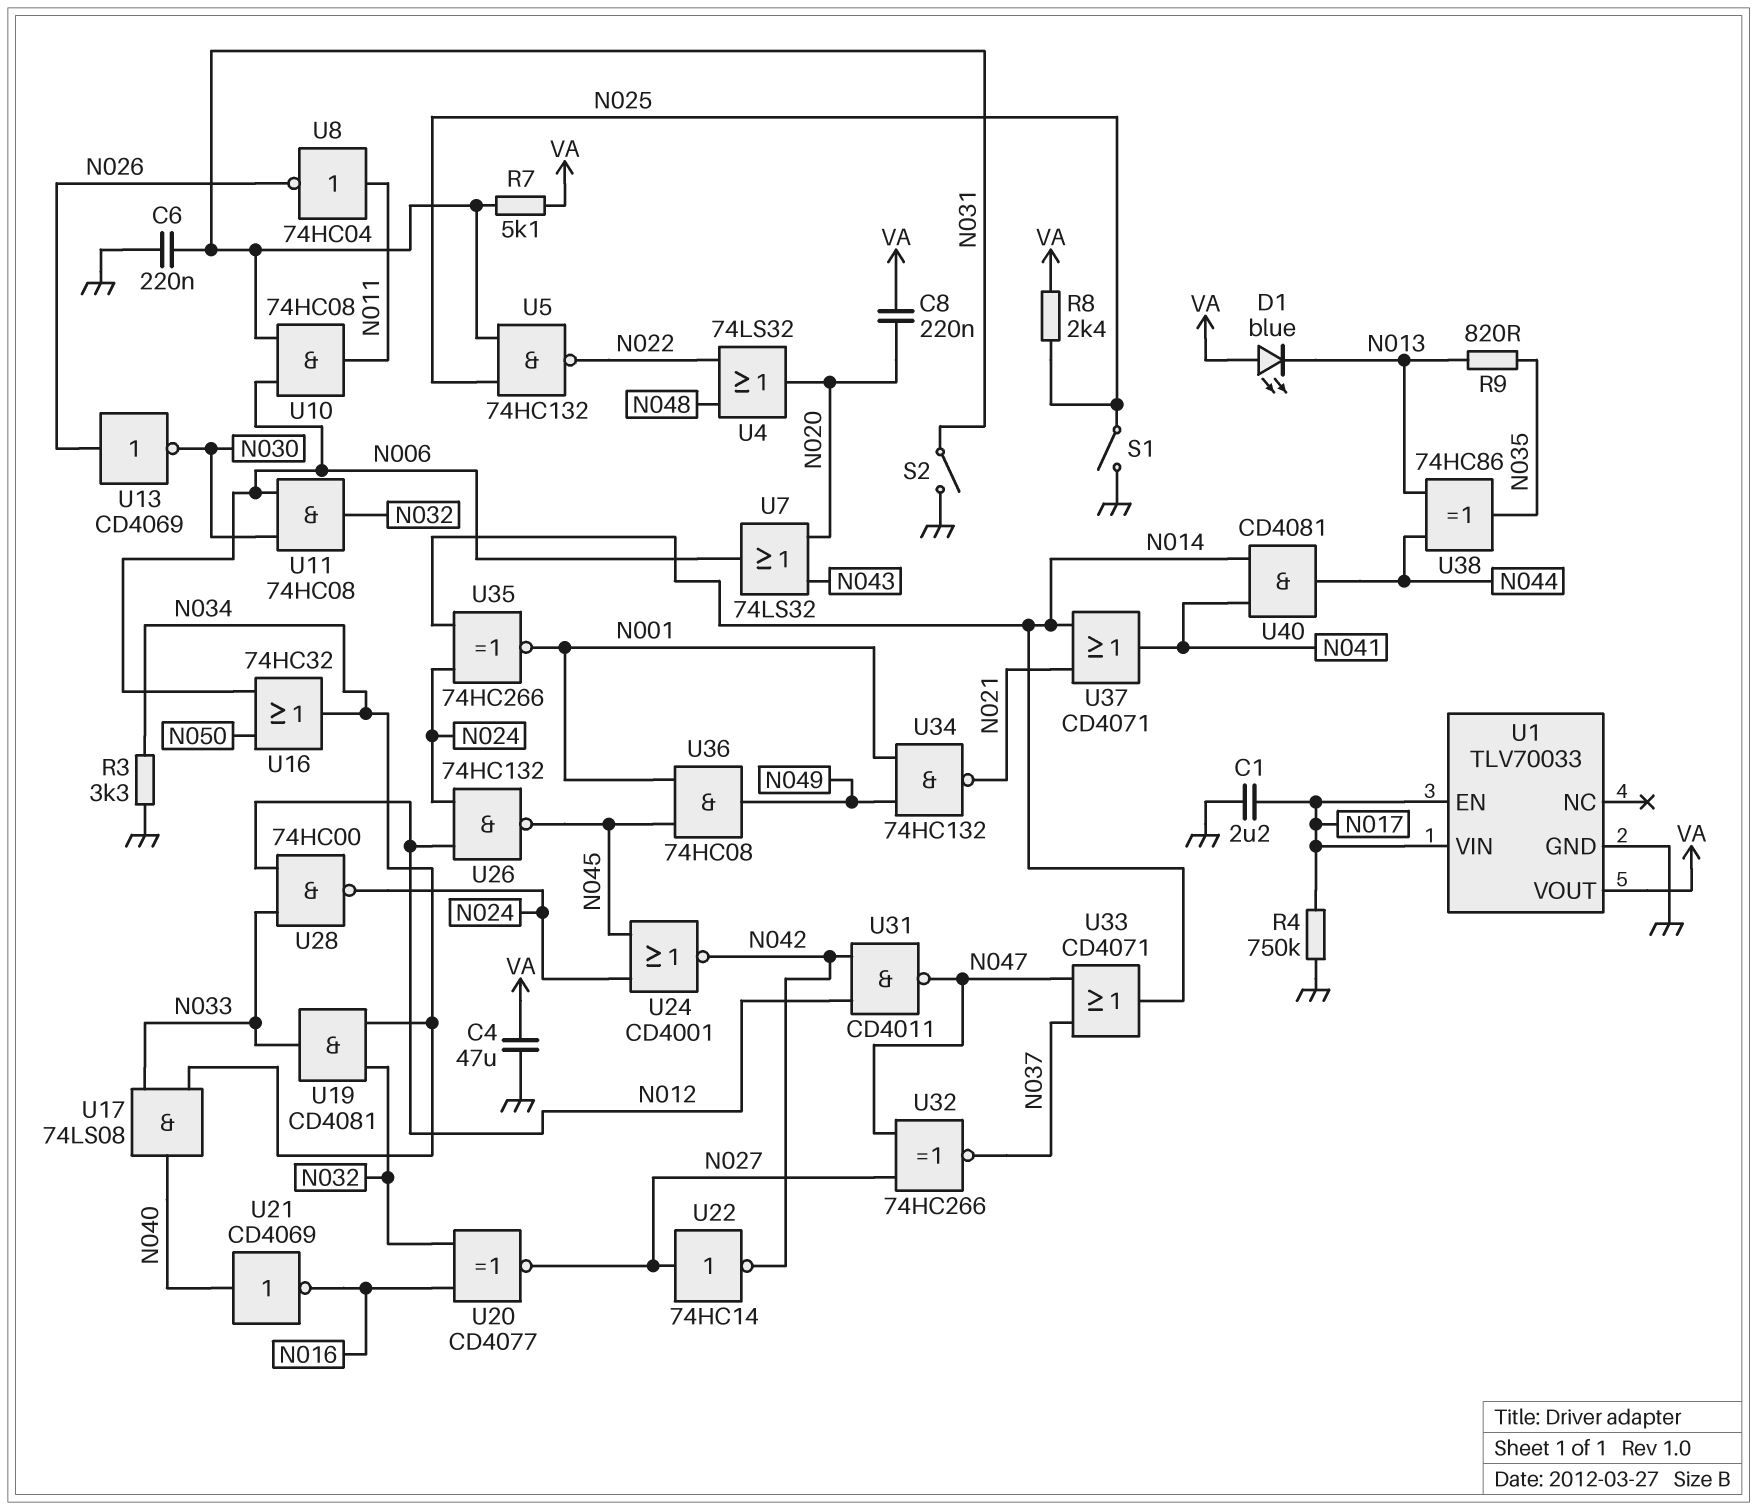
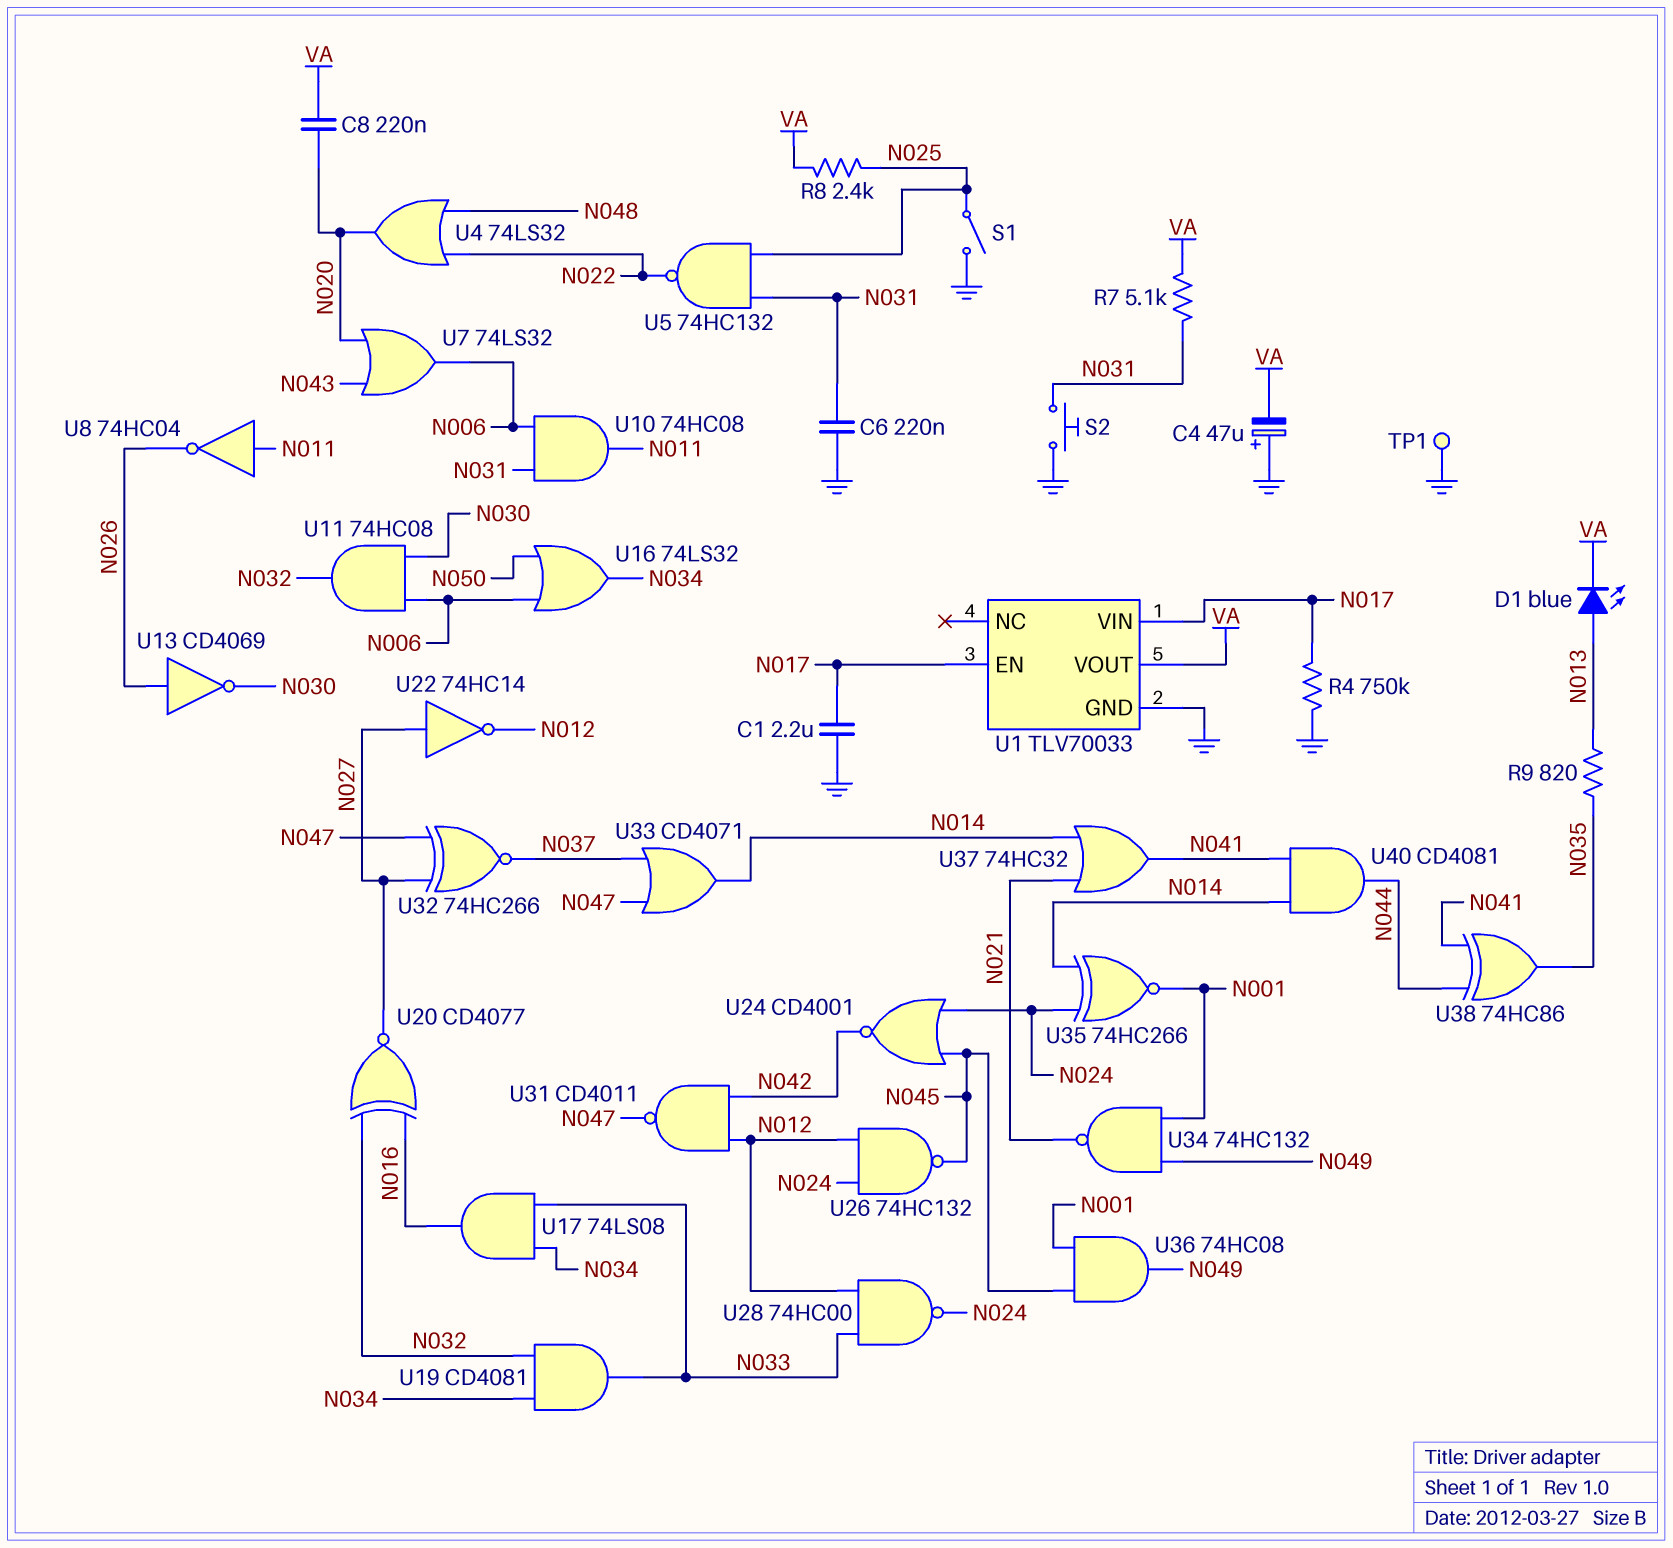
C4: 47uF (GND, VA) -> 47uF (plus GND, minus VA)
D1: LED blue (A VA, K N013) -> LED blue (A N013, K VA)
R3: 3.3k (GND, N034) -> none
S2: switch (GND, N031) -> button (GND, N031)
TP1: none -> test point (GND)
U16: OR 74HC32 (in N006, in N050, out N034) -> OR 74LS32 (in N006, in N050, out N034)
U17: AND 74LS08 (in N033, in N034, out N040) -> AND 74LS08 (in N033, in N034, out N016)
U21: NOT CD4069 (in N040, out N016) -> none
U22: NOT 74HC14 (in N027, out N042) -> NOT 74HC14 (in N027, out N012)
U37: OR CD4071 (in N014, in N021, out N041) -> OR 74HC32 (in N014, in N021, out N041)
U38: XOR 74HC86 (in N013, in N044, out N035) -> XOR 74HC86 (in N041, in N044, out N035)

